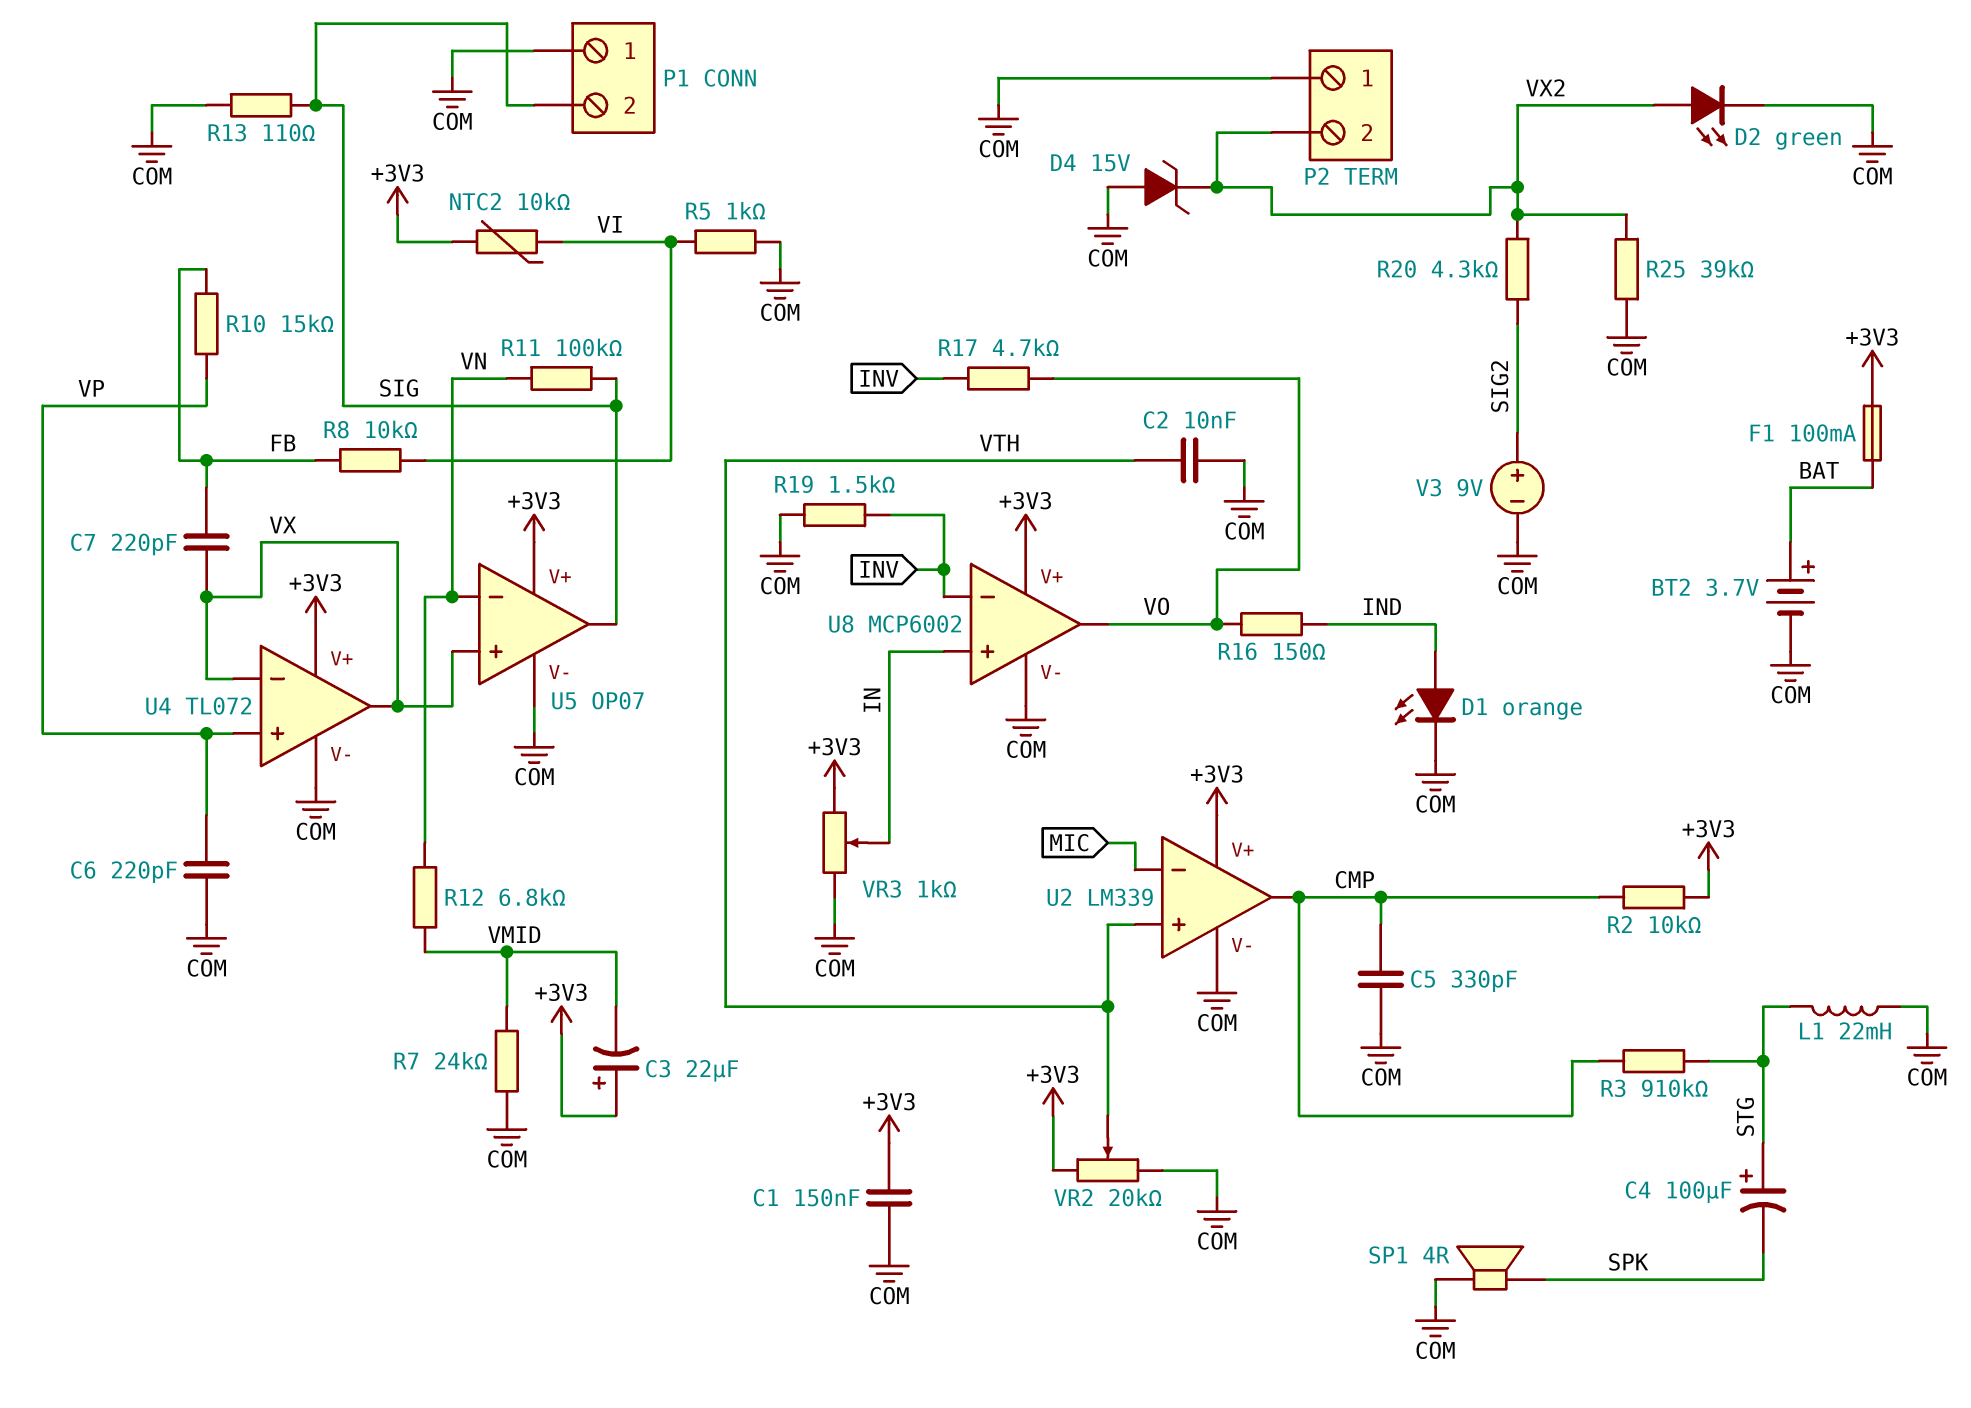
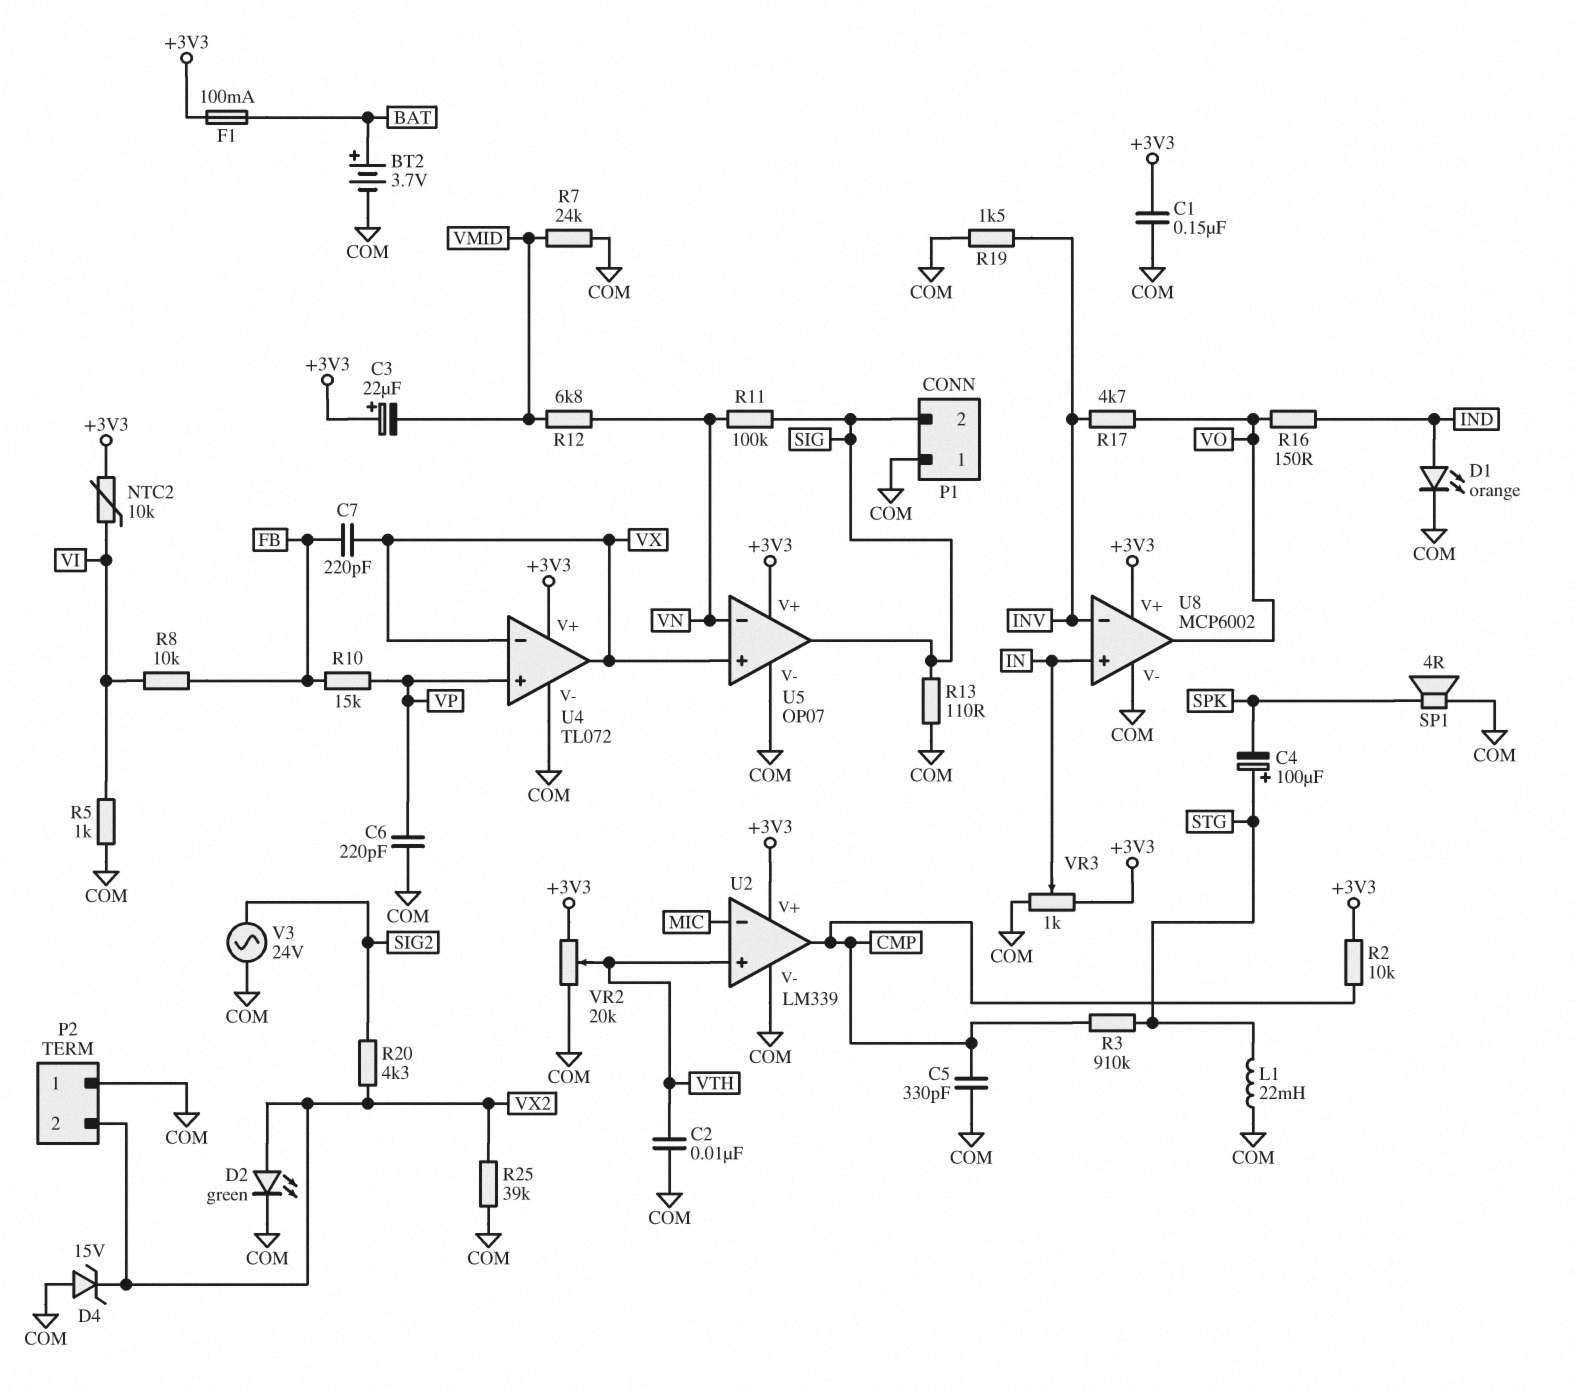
V3: 9V (plus SIG2, minus COM) -> AC 24V (COM, SIG2)

